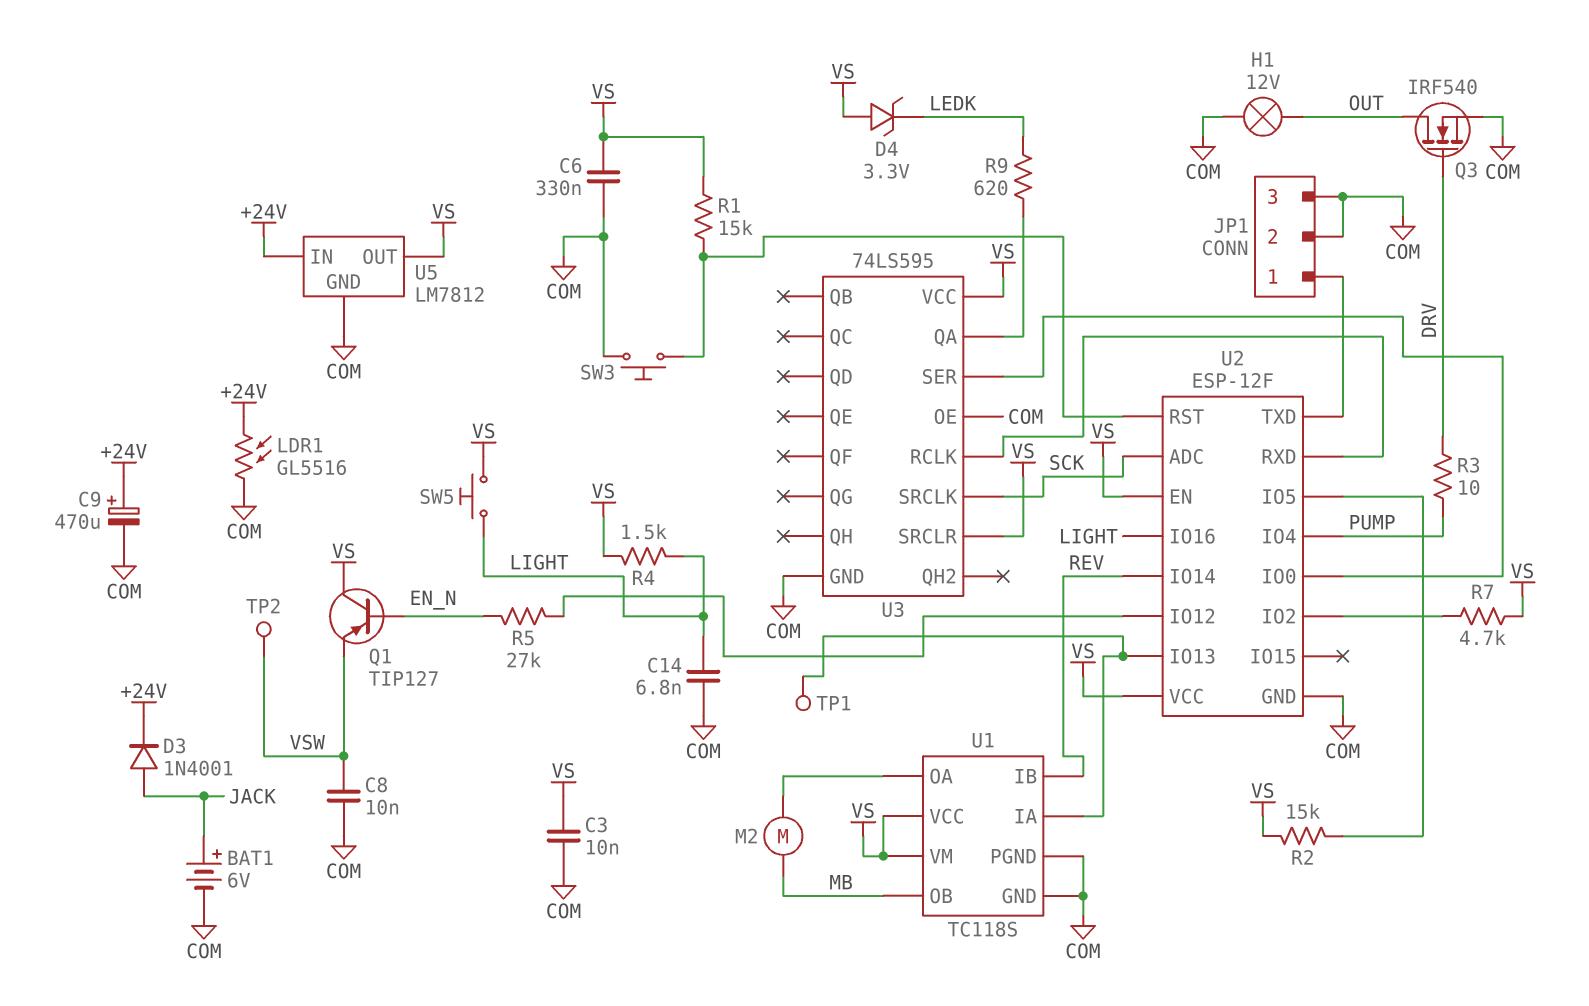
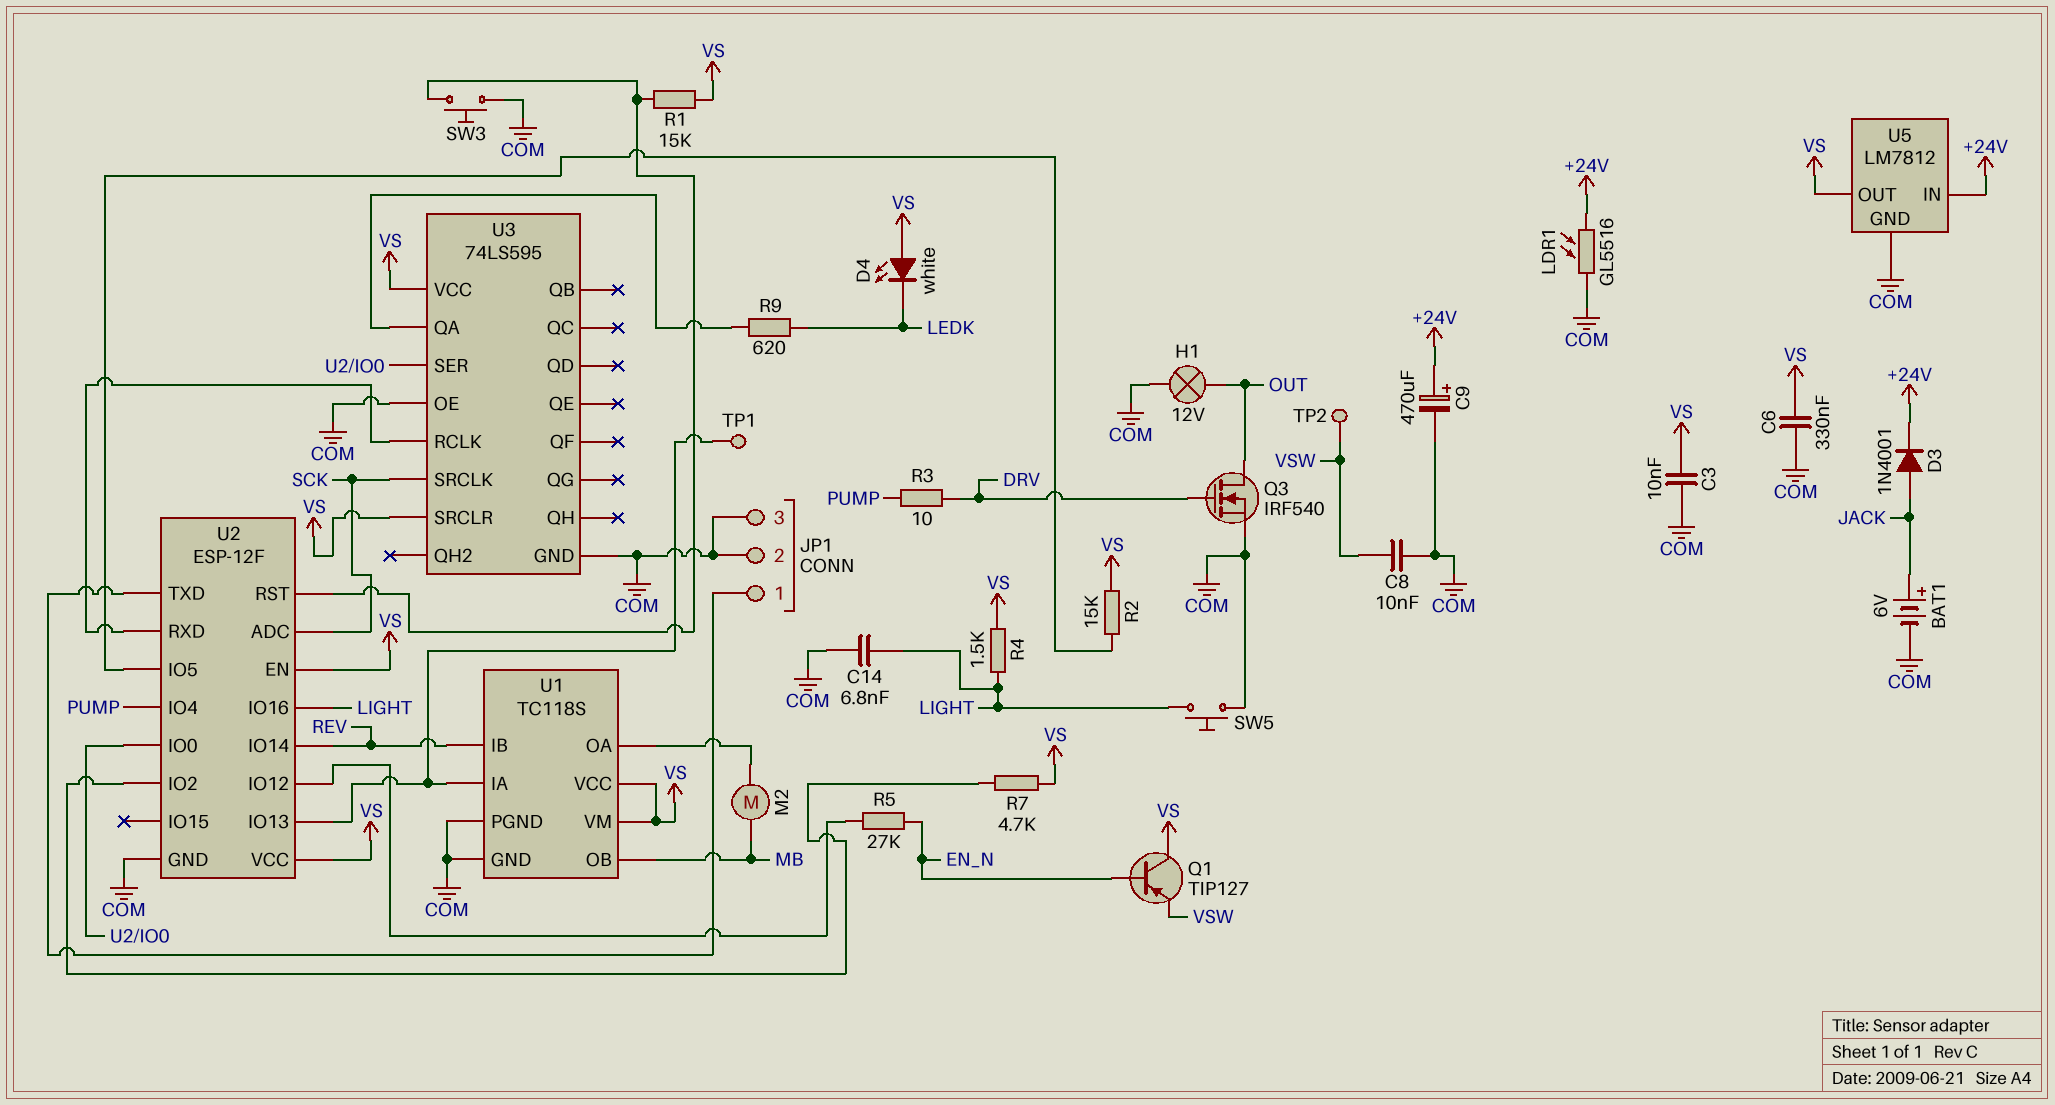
D4: zener 3.3V (A VS, K LEDK) -> LED white (A VS, K LEDK)
SW5: button (LIGHT, VS) -> button (COM, LIGHT)

